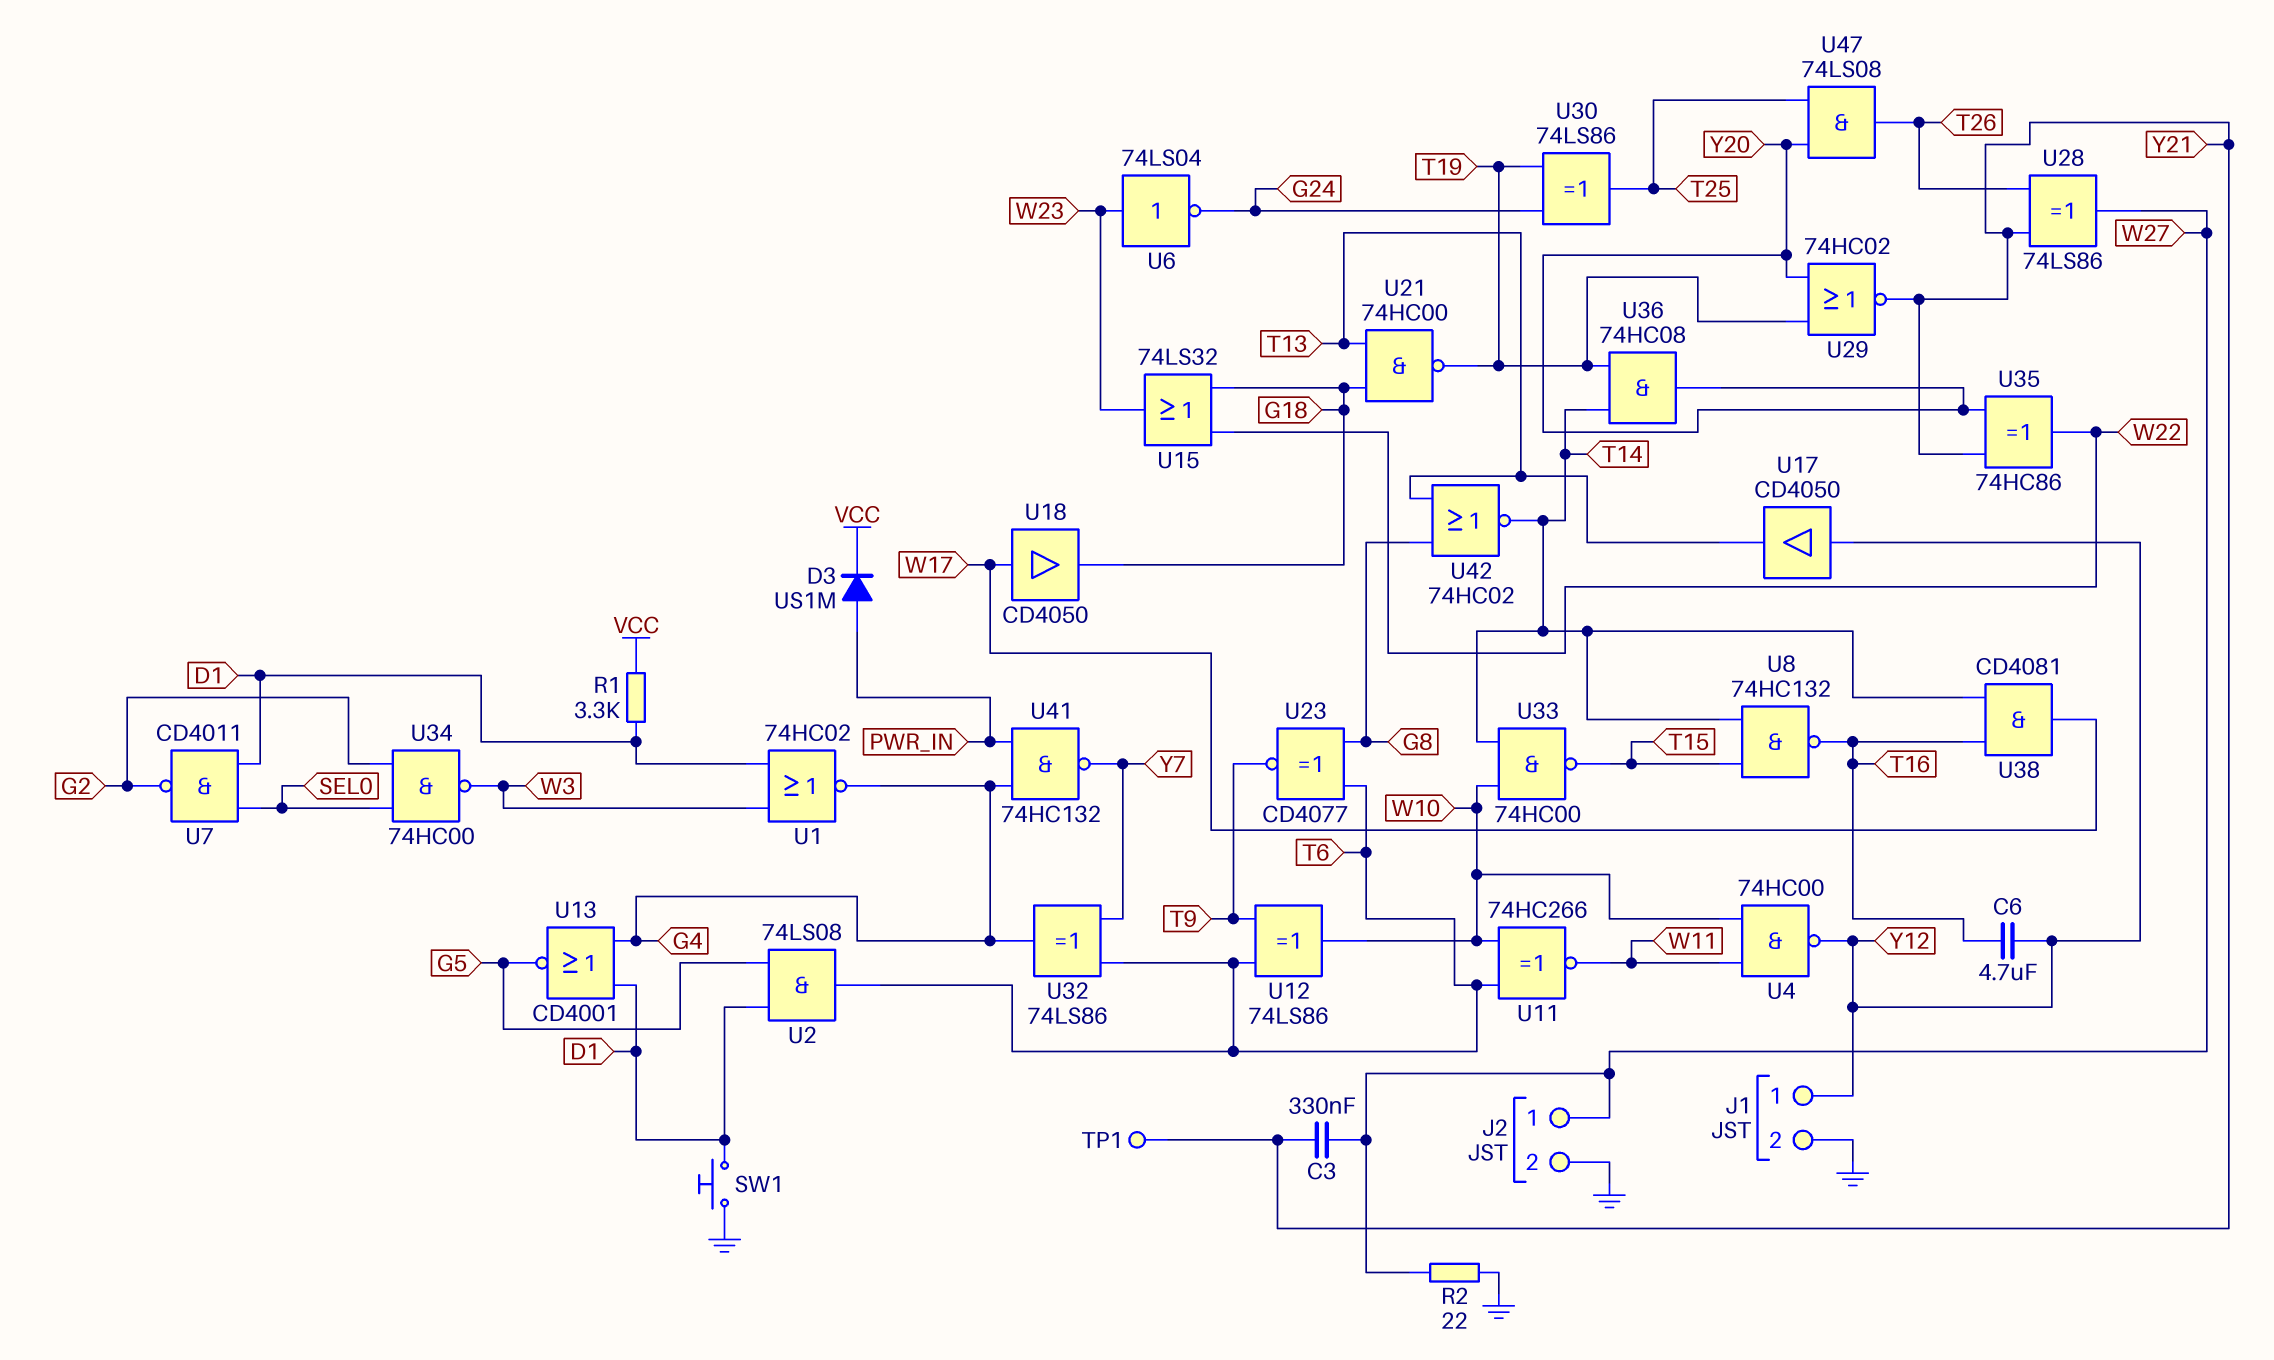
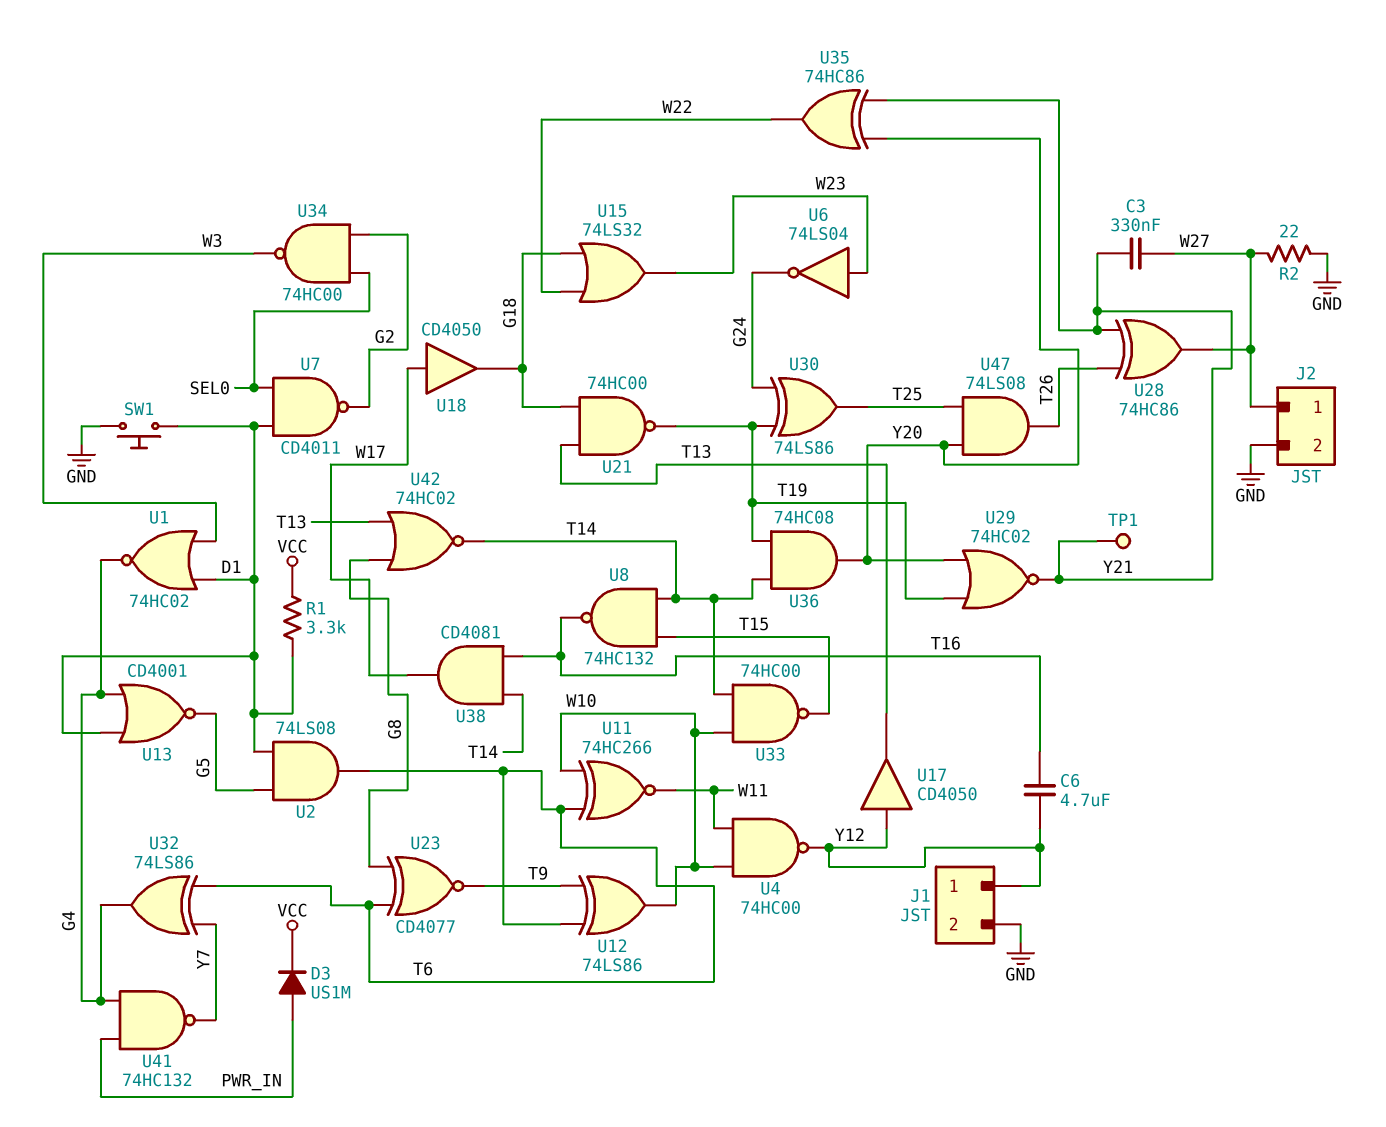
U28: XOR 74LS86 (in T26, in Y21, out W27) -> XOR 74HC86 (in T26, in Y21, out W27)

